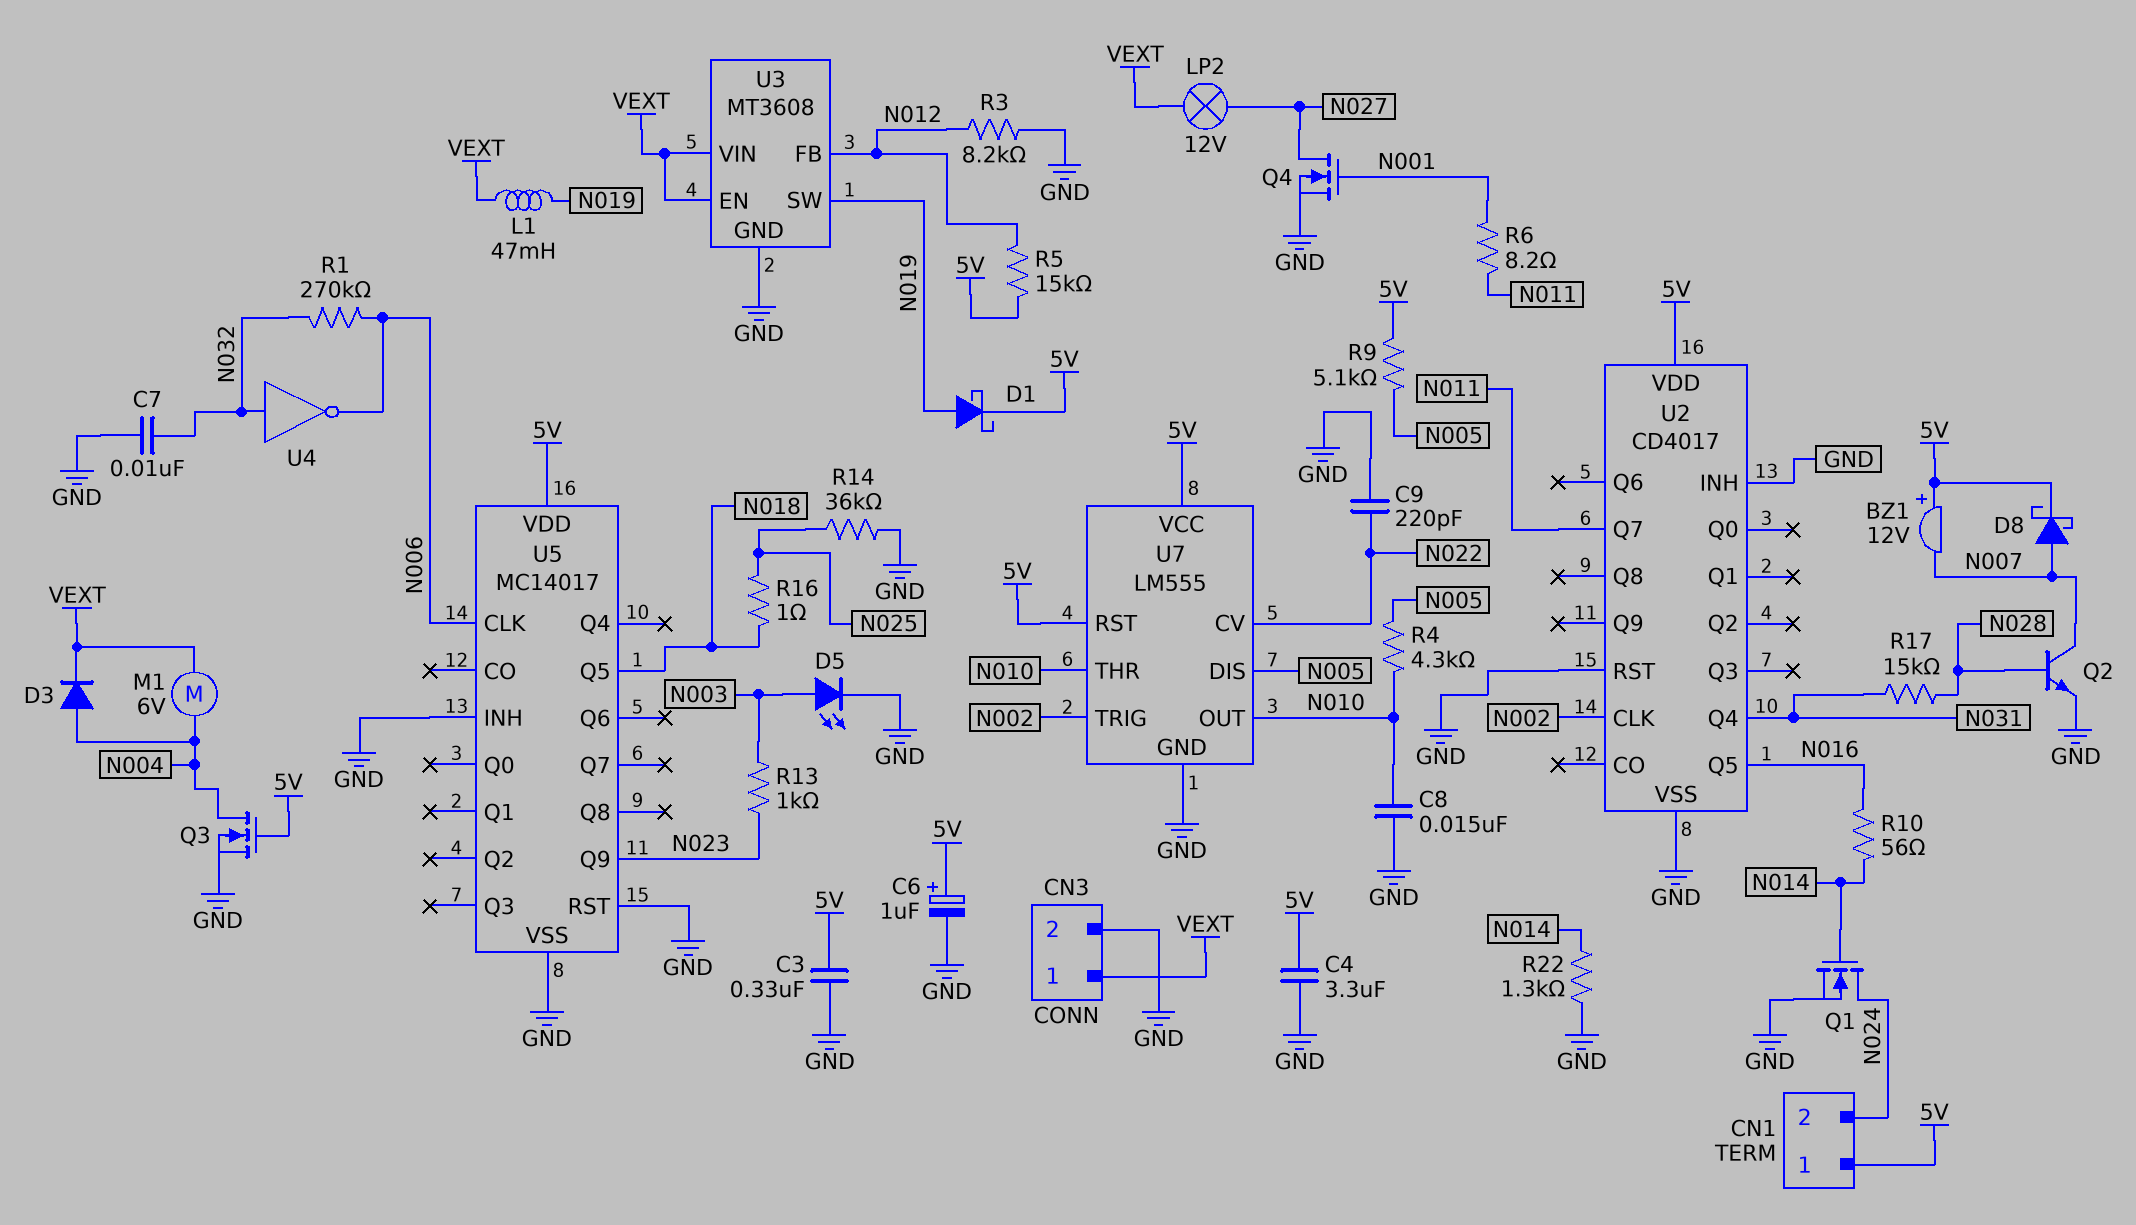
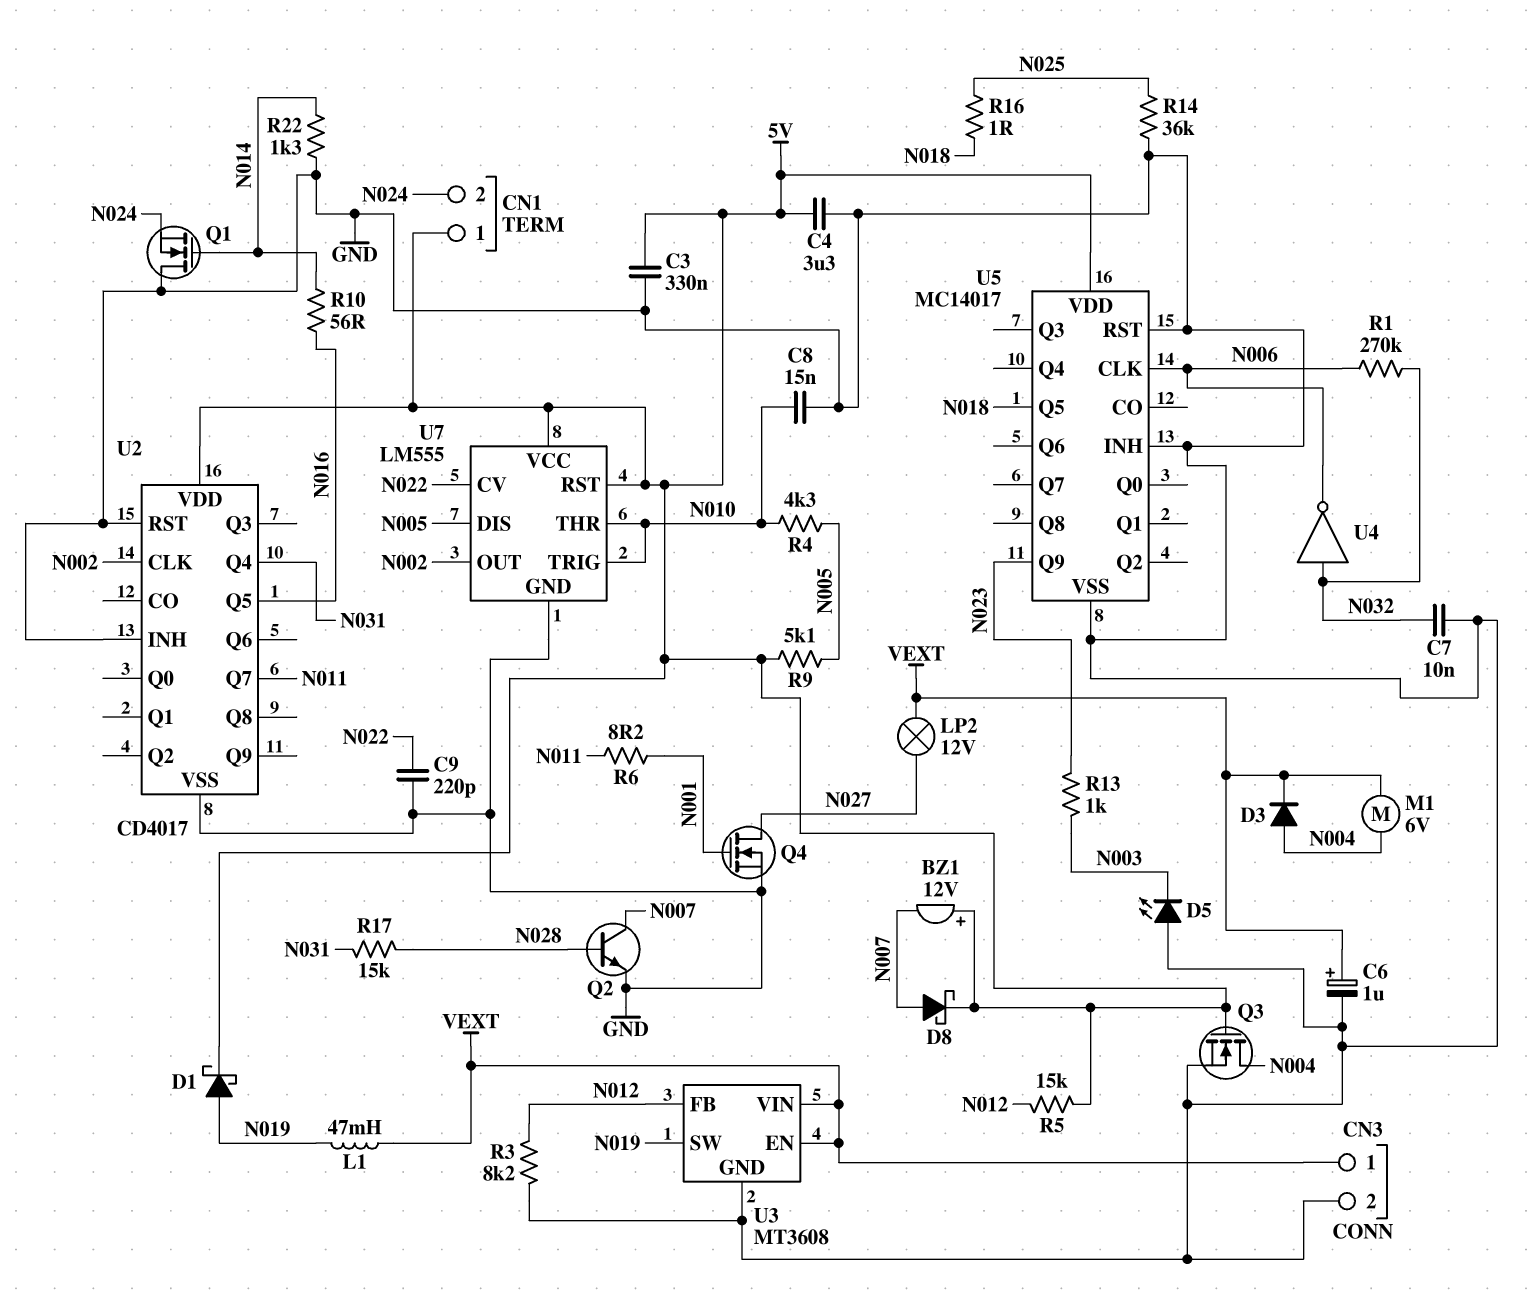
C6: 1uF (plus 5V, minus GND) -> 1uF (plus VEXT, minus GND)
D5: LED (A N003, K GND) -> LED (A GND, K N003)
Q1: NMOS (G N014, D N024, S GND) -> NMOS (G N014, D GND, S N024)
U7 pin OUT: N010 -> N002
U7 pin TRIG: N002 -> N010

